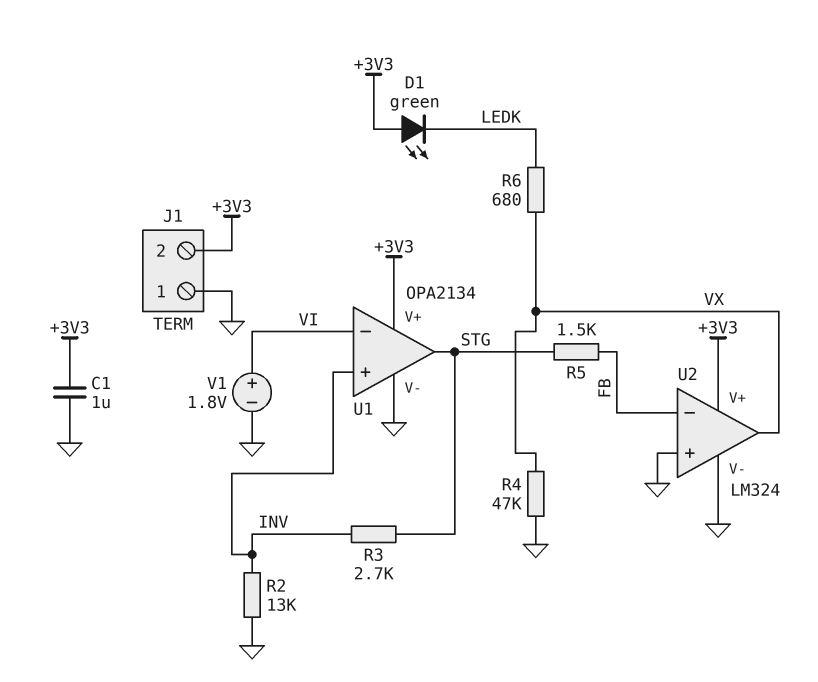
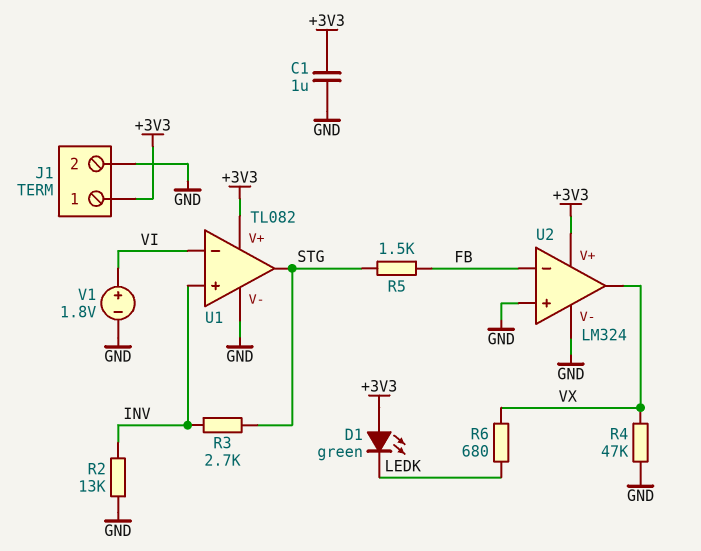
J1 pin 1: GND -> +3V3
J1 pin 2: +3V3 -> GND
U1: OPA2134 -> TL082

